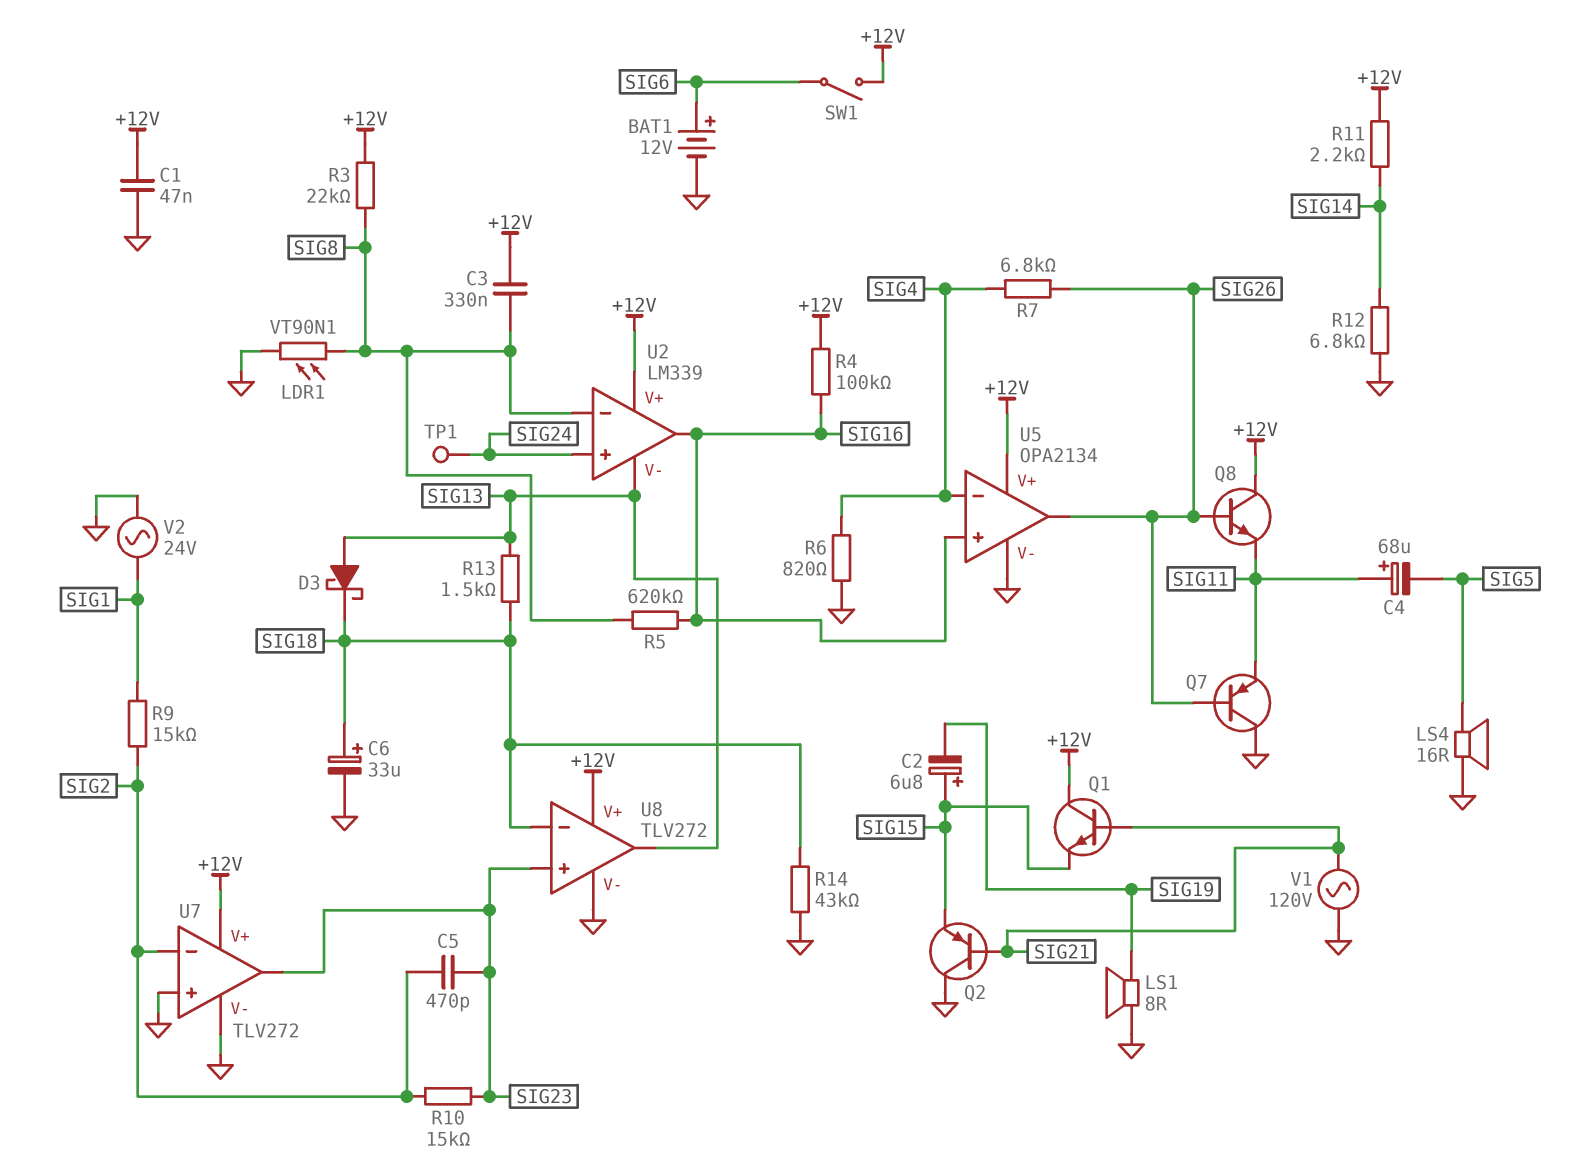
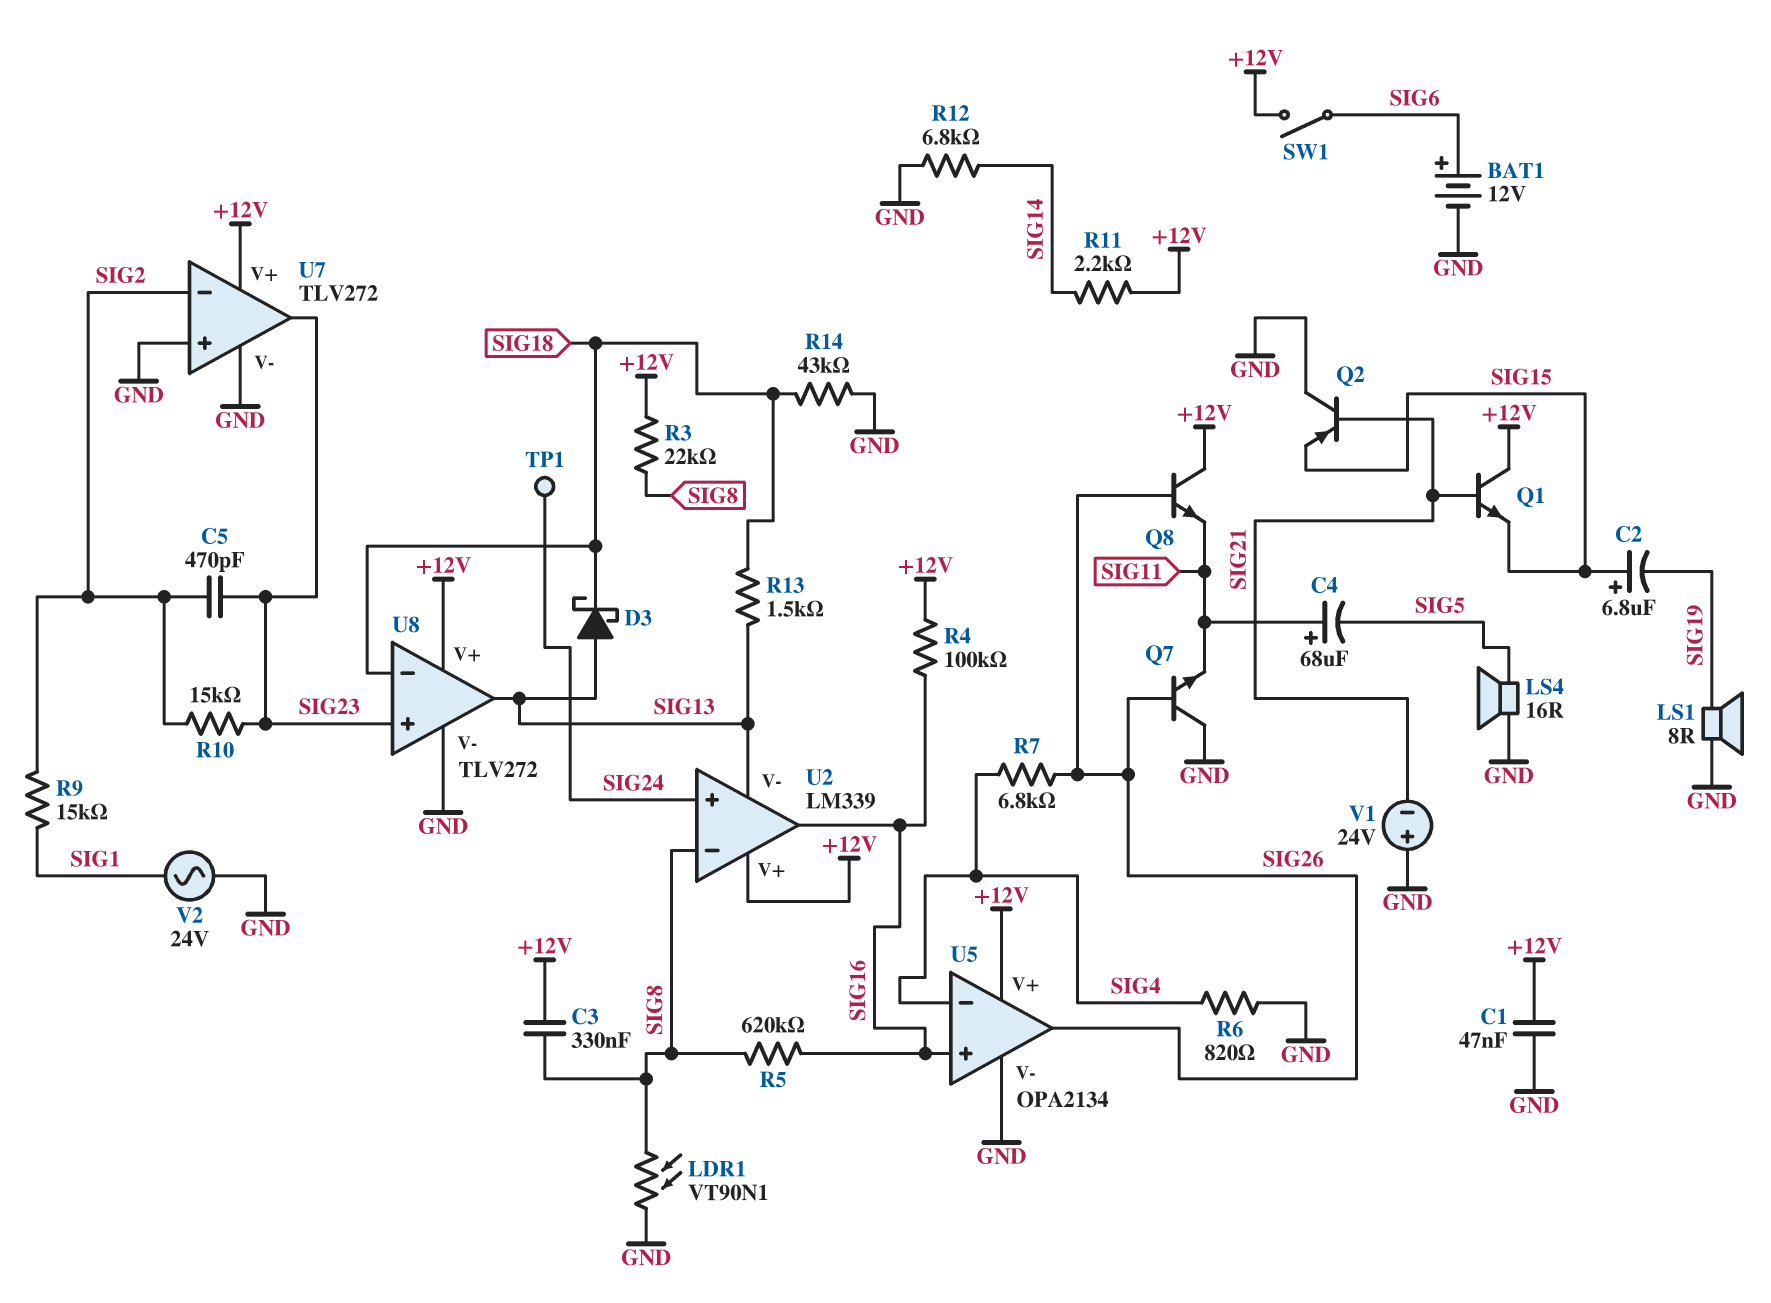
C6: 33uF (plus SIG18, minus GND) -> none
Q7: PNP (B SIG26, C GND, E SIG11) -> NPN (B SIG26, C GND, E SIG11)
V1: AC 120V (GND, SIG21) -> 24V (plus GND, minus SIG21)

